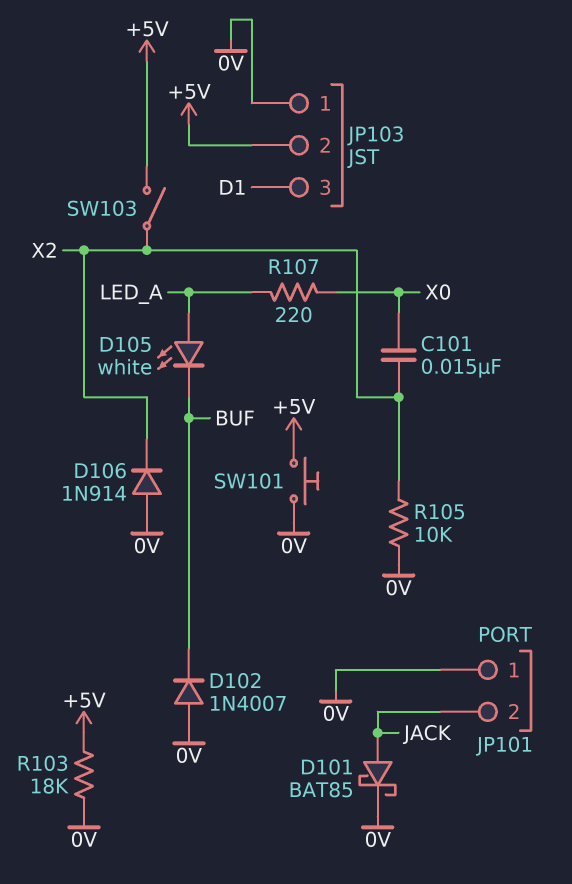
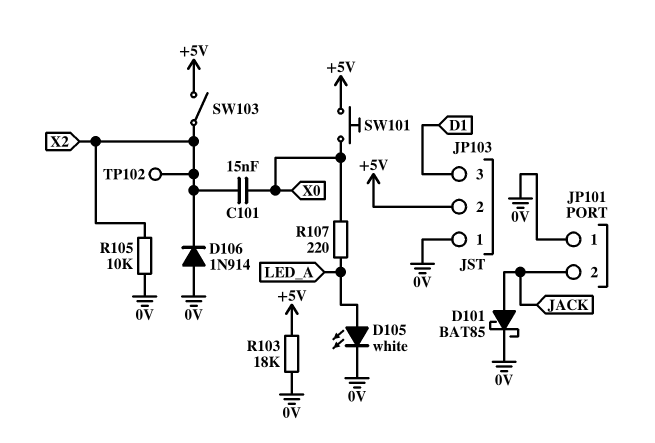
D102: diode 1N4007 (A 0V, K BUF) -> none
D105: LED white (A LED_A, K BUF) -> LED white (A LED_A, K 0V)
SW101: button (+5V, 0V) -> button (+5V, X0)
TP102: none -> test point (X2)

